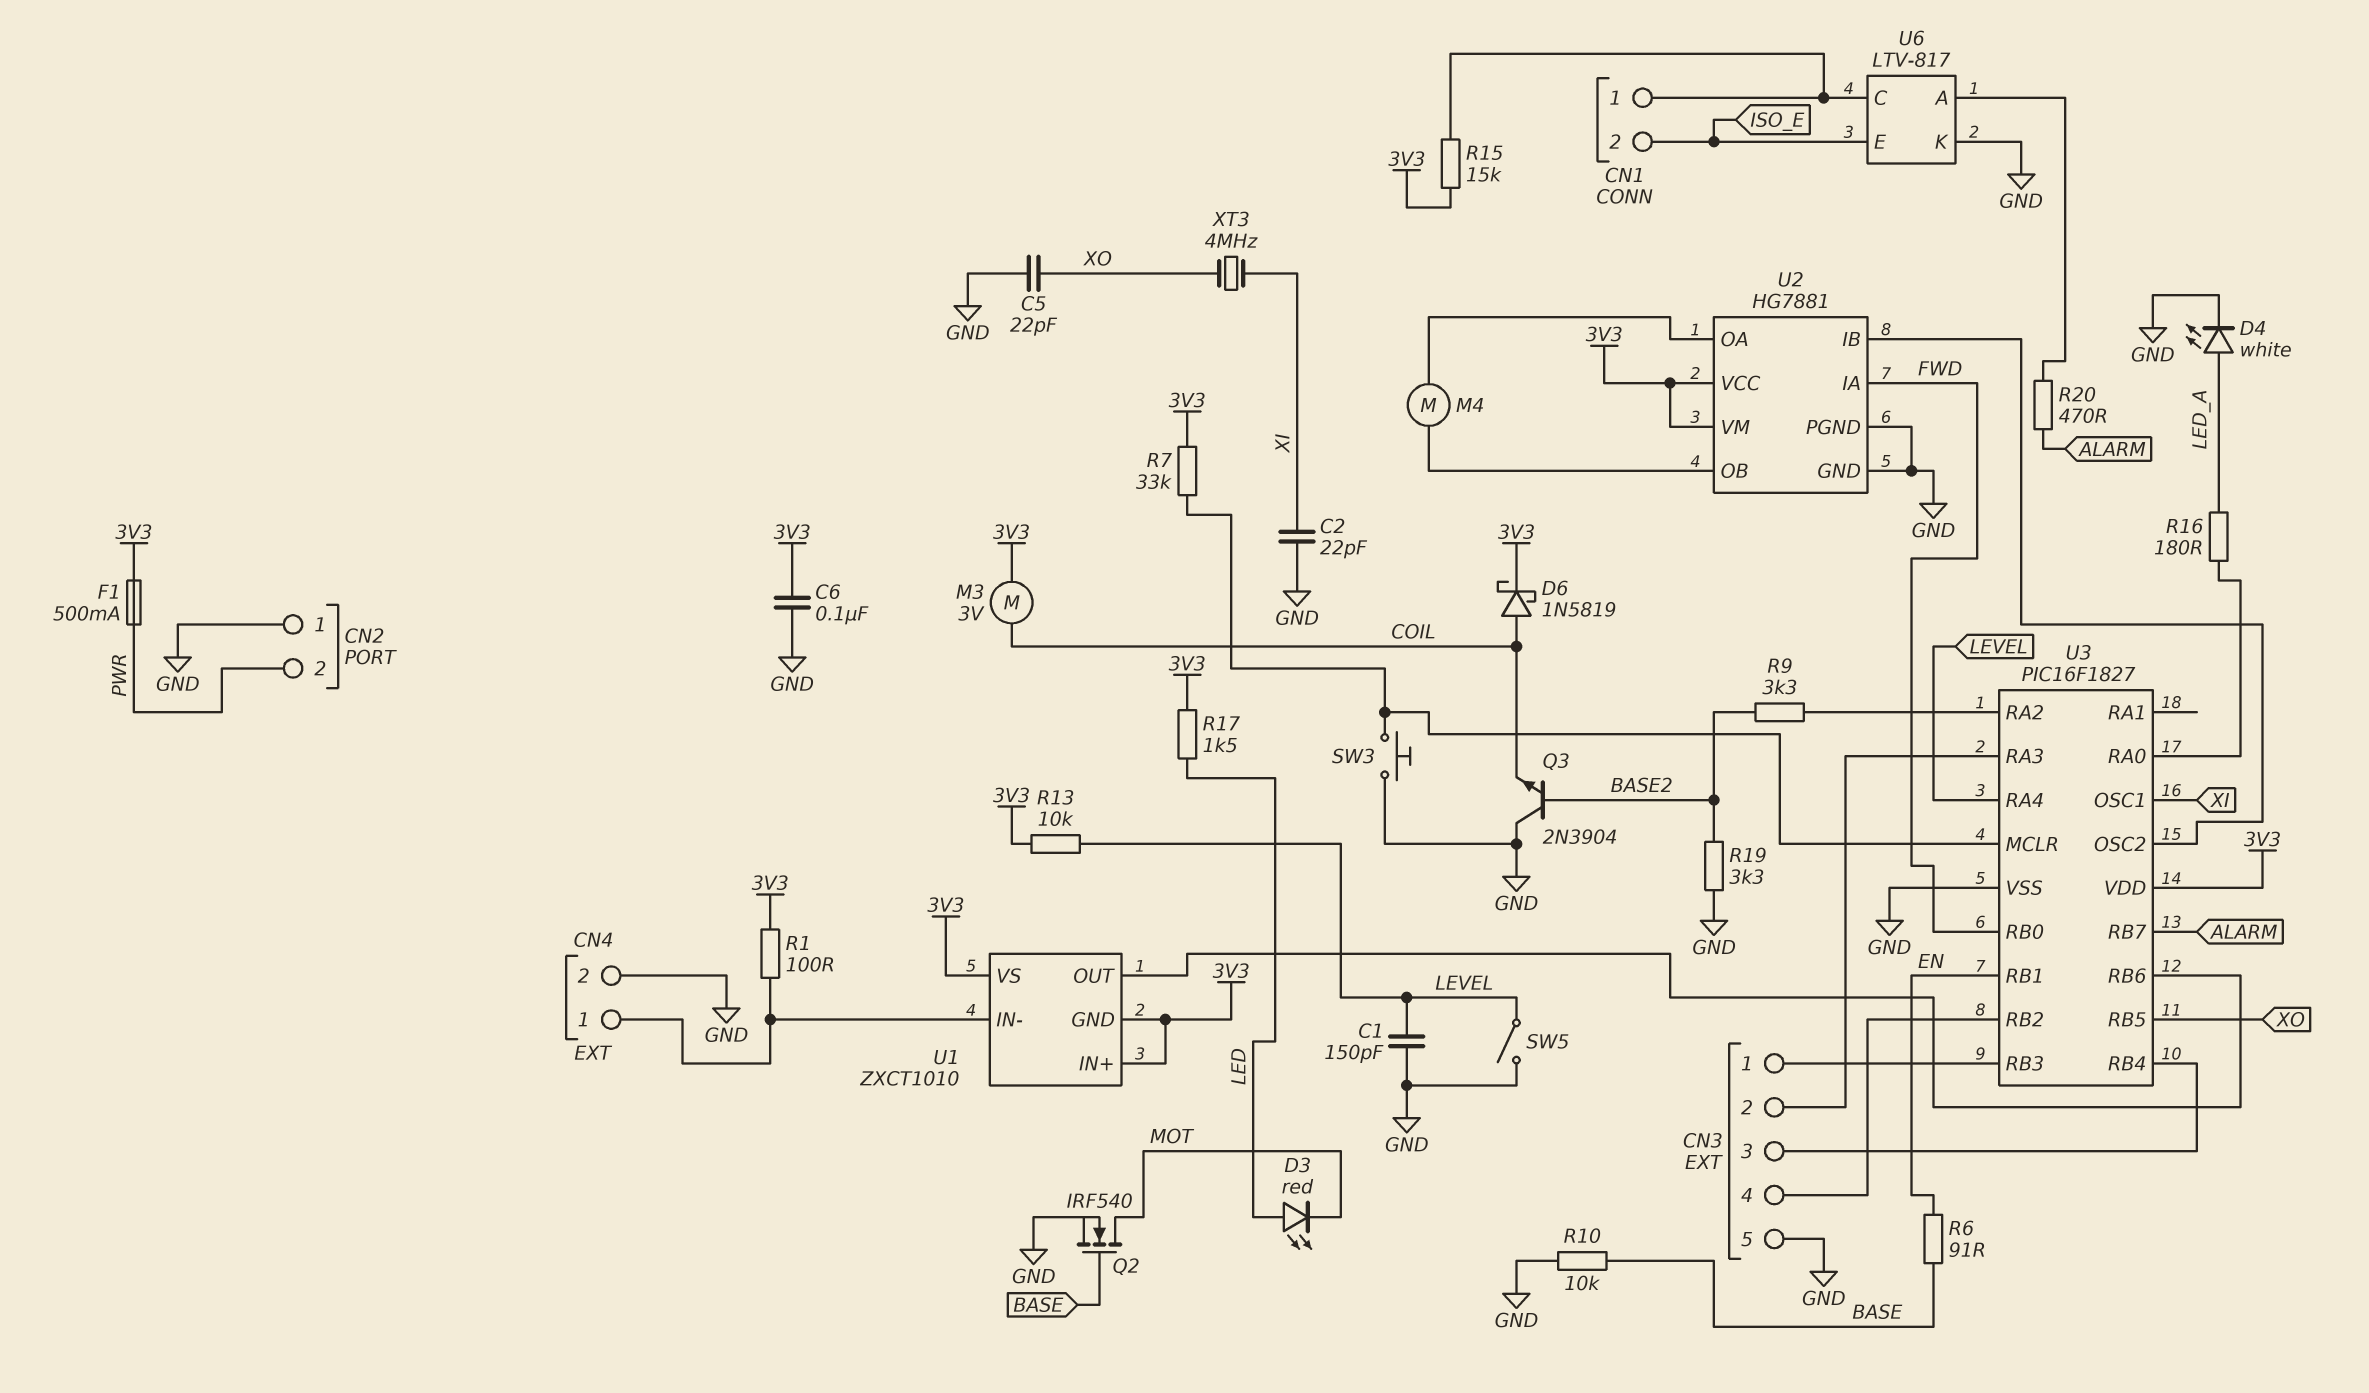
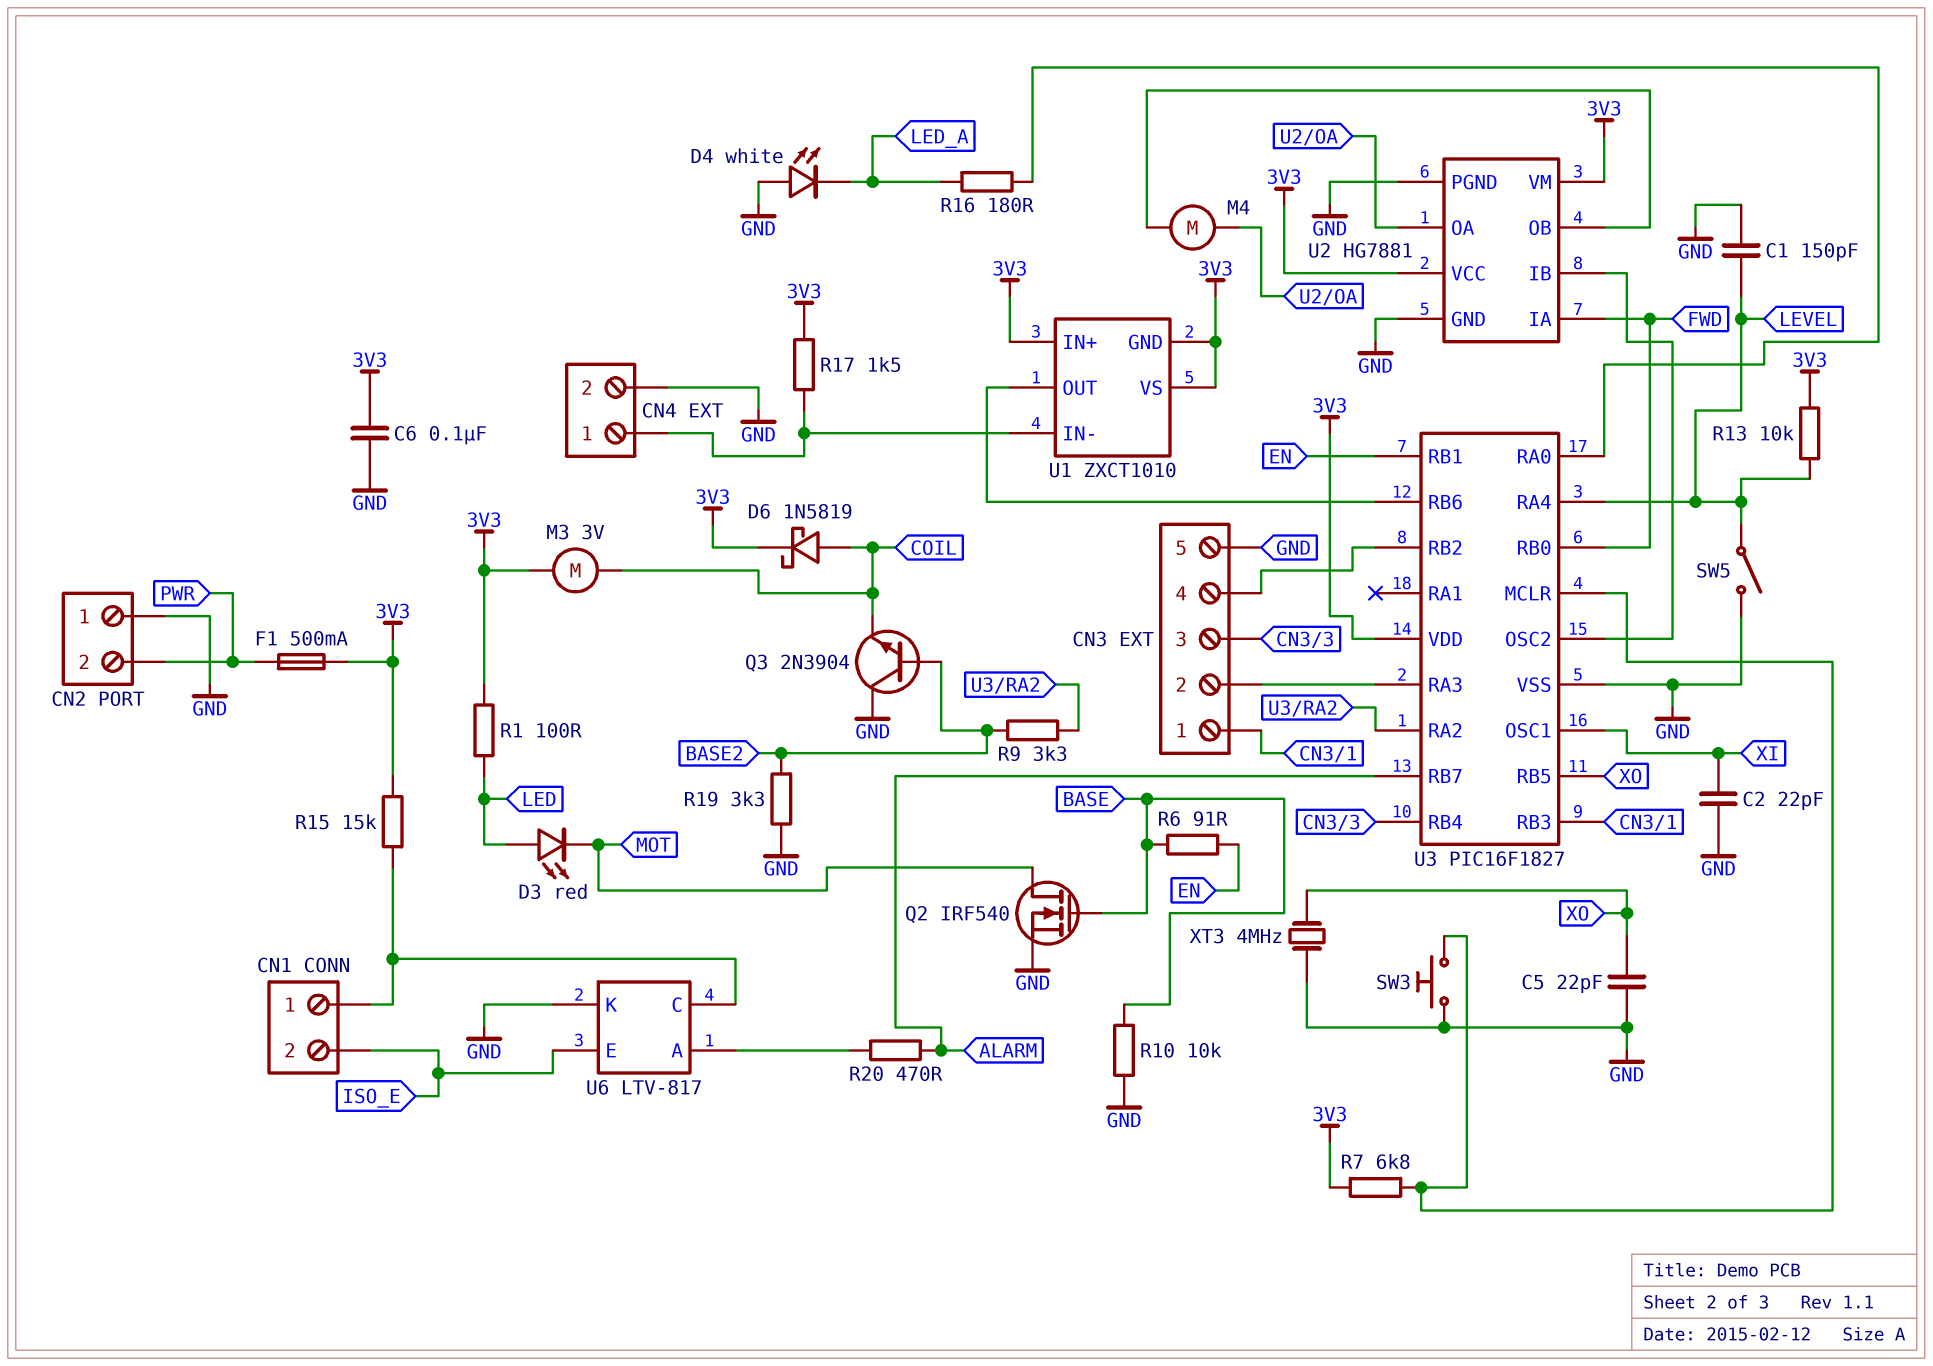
D4: LED white (A LED_A, K GND) -> LED white (A GND, K LED_A)
R1: 100 (3V3, CN4/1) -> 100 (3V3, LED)
R7: 33k (3V3, U3/MCLR) -> 6.8k (3V3, U3/MCLR)
R17: 1.5k (3V3, LED) -> 1.5k (3V3, CN4/1)
XT3: 4MHz (XI, XO) -> 4MHz (GND, XO)

